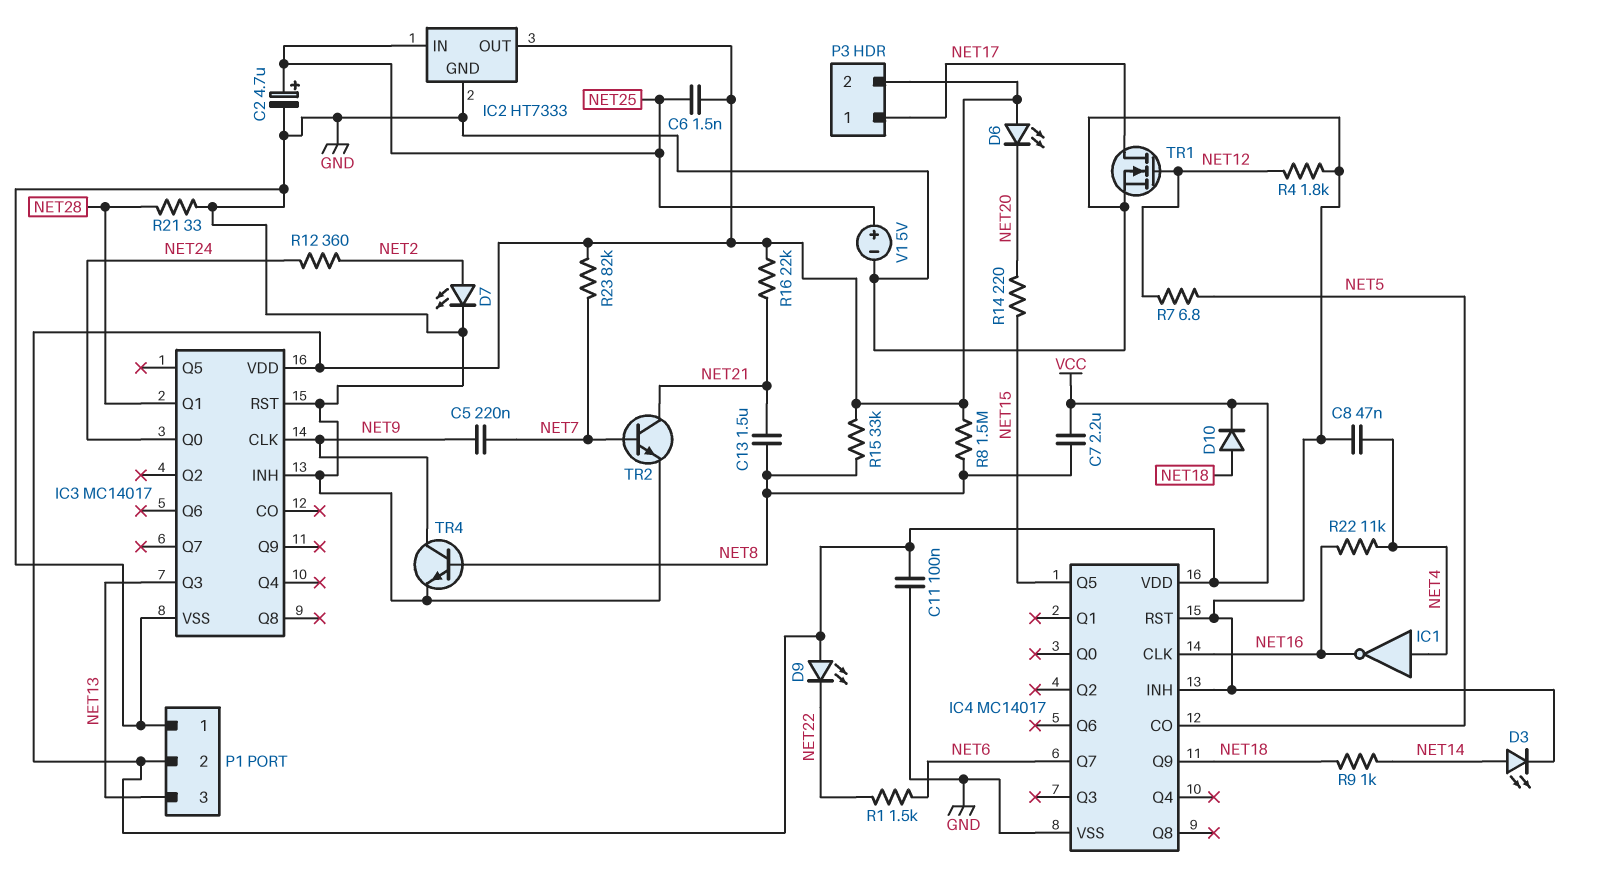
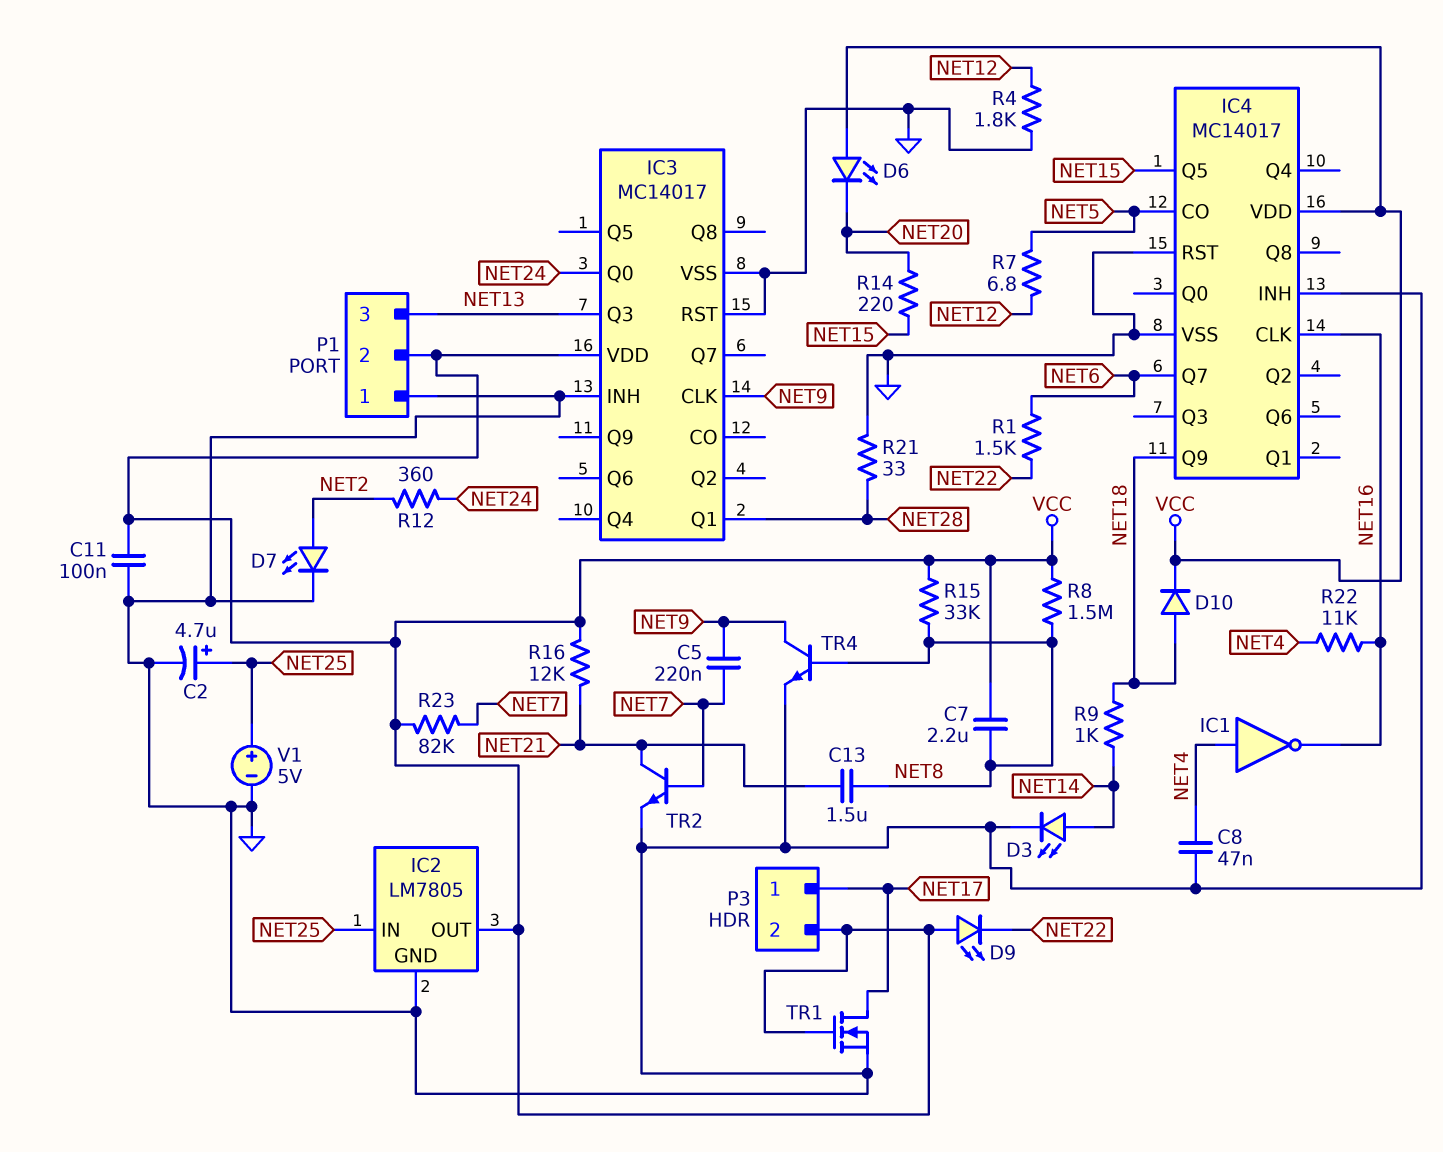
C6: 1.5nF (NET25, VCC) -> none
IC2: HT7333 -> LM7805
R16: 22k (NET21, VCC) -> 12k (NET21, VCC)
TR1: NMOS (G NET12, D NET17, S GND) -> NMOS (G VCC, D NET17, S GND)

